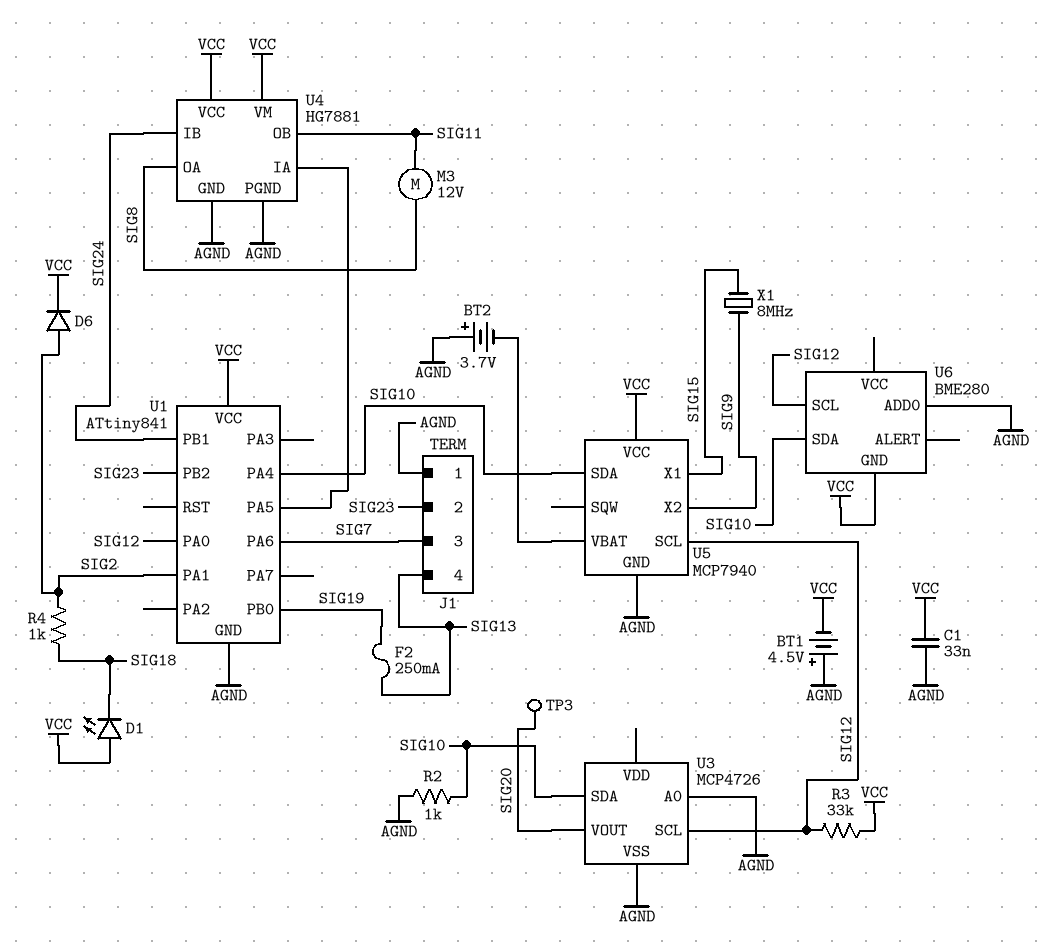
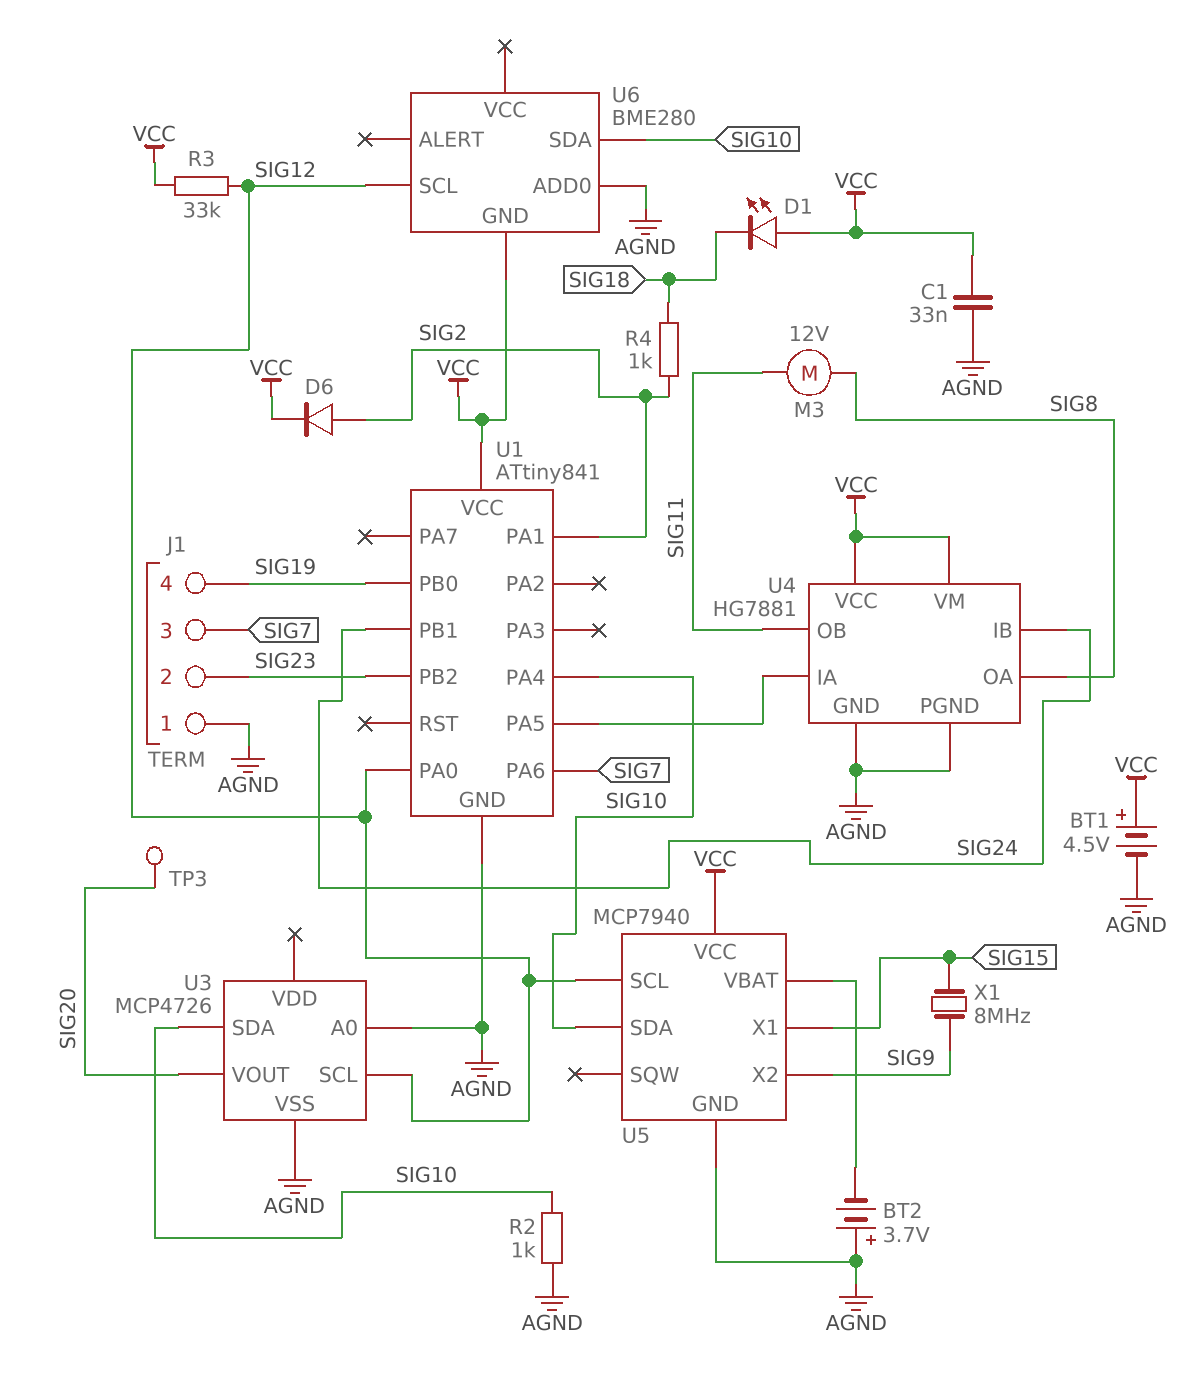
BT1: 4.5V (plus AGND, minus VCC) -> 4.5V (plus VCC, minus AGND)
F2: 250mA (SIG13, SIG19) -> none
J1 pin 4: SIG13 -> SIG19

